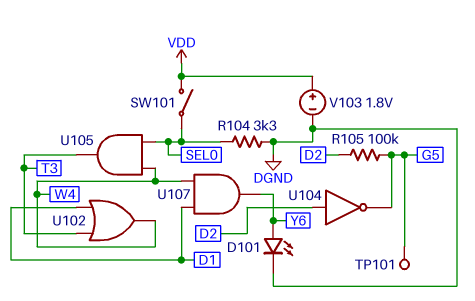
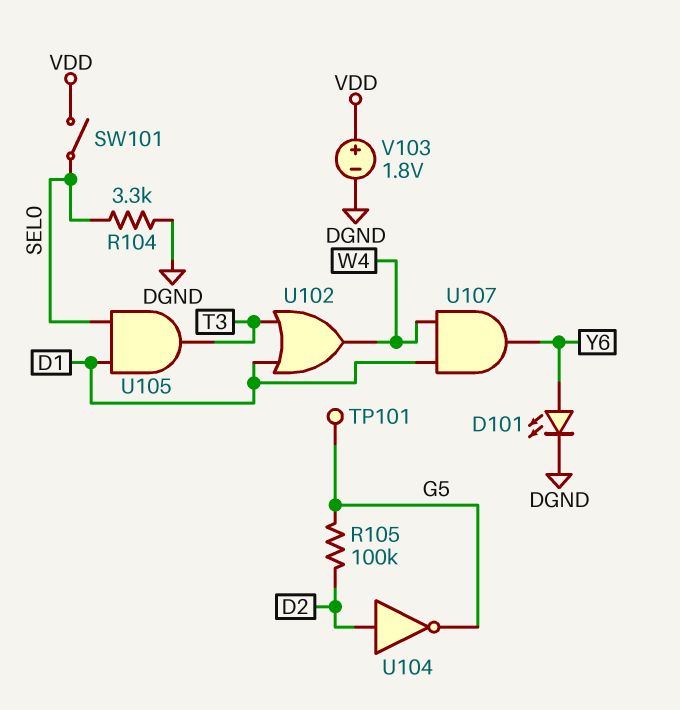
U105: AND (in SEL0, in W4, out T3) -> AND (in D1, in SEL0, out T3)

